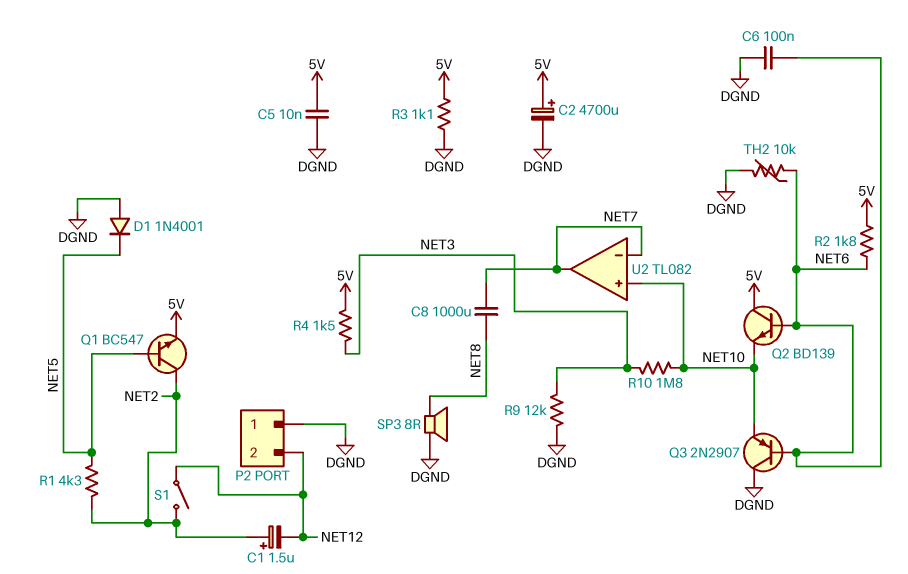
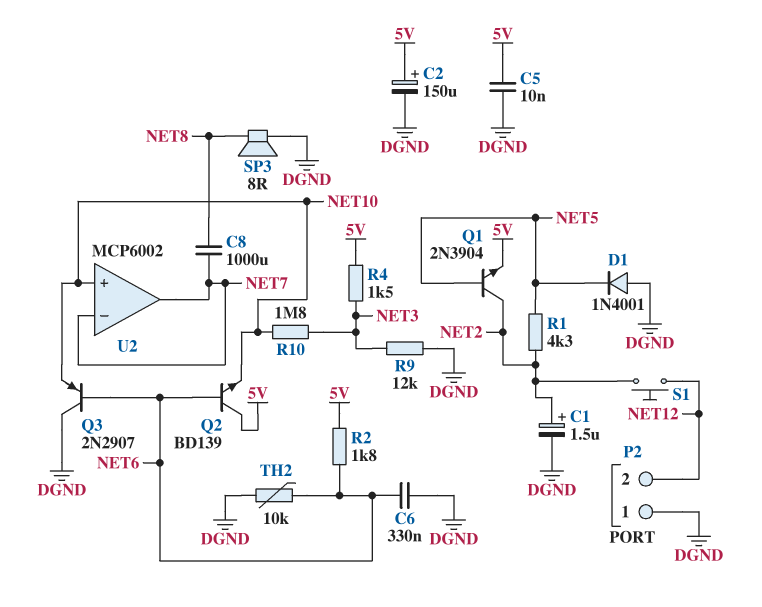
C1: 1.5uF (plus NET2, minus NET12) -> 1.5uF (plus NET2, minus DGND)
C2: 4700uF (plus 5V, minus DGND) -> 150uF (plus 5V, minus DGND)
C6: 100nF (DGND, NET6) -> 330nF (DGND, NET6)
Q1: NPN BC547 (B NET5, C NET2, E 5V) -> NPN 2N3904 (B NET5, C NET2, E 5V)
R3: 1.1k (5V, DGND) -> none
S1: switch (NET2, NET12) -> button (NET2, NET12)
U2: TL082 -> MCP6002

